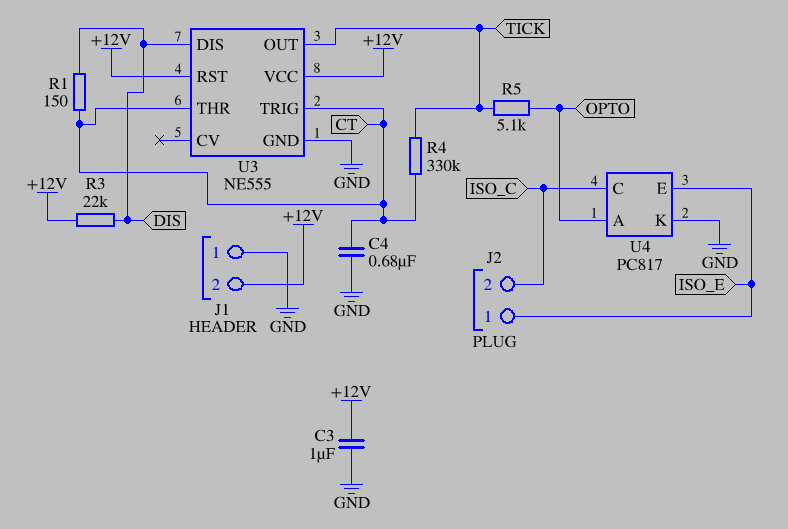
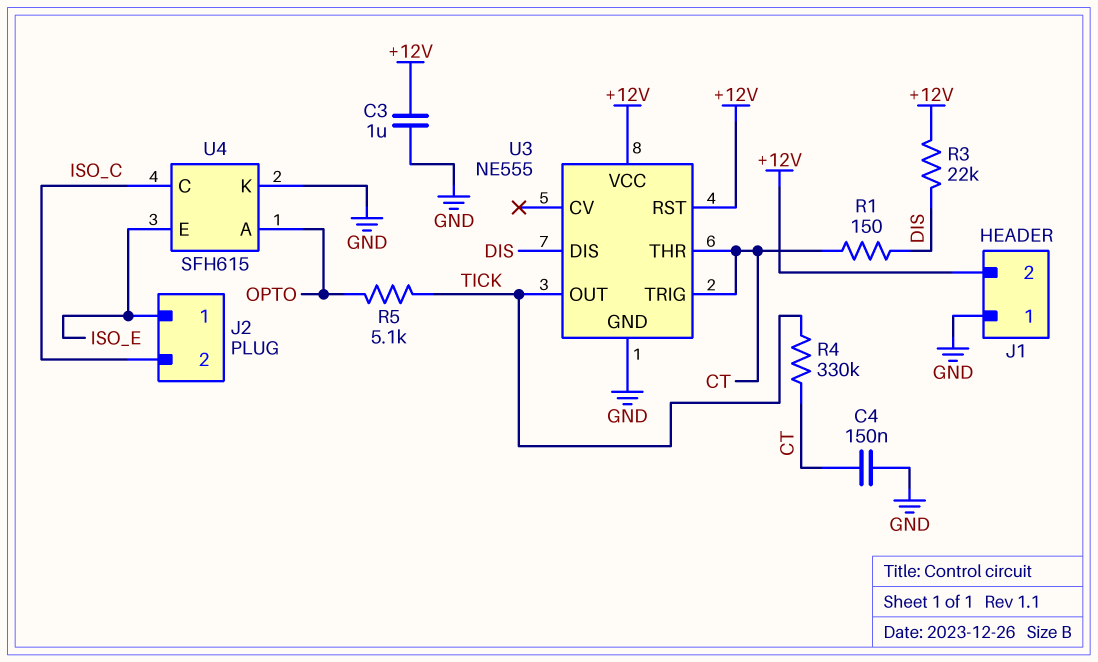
C4: 680nF (CT, GND) -> 150nF (CT, GND)
U4: PC817 -> SFH615

